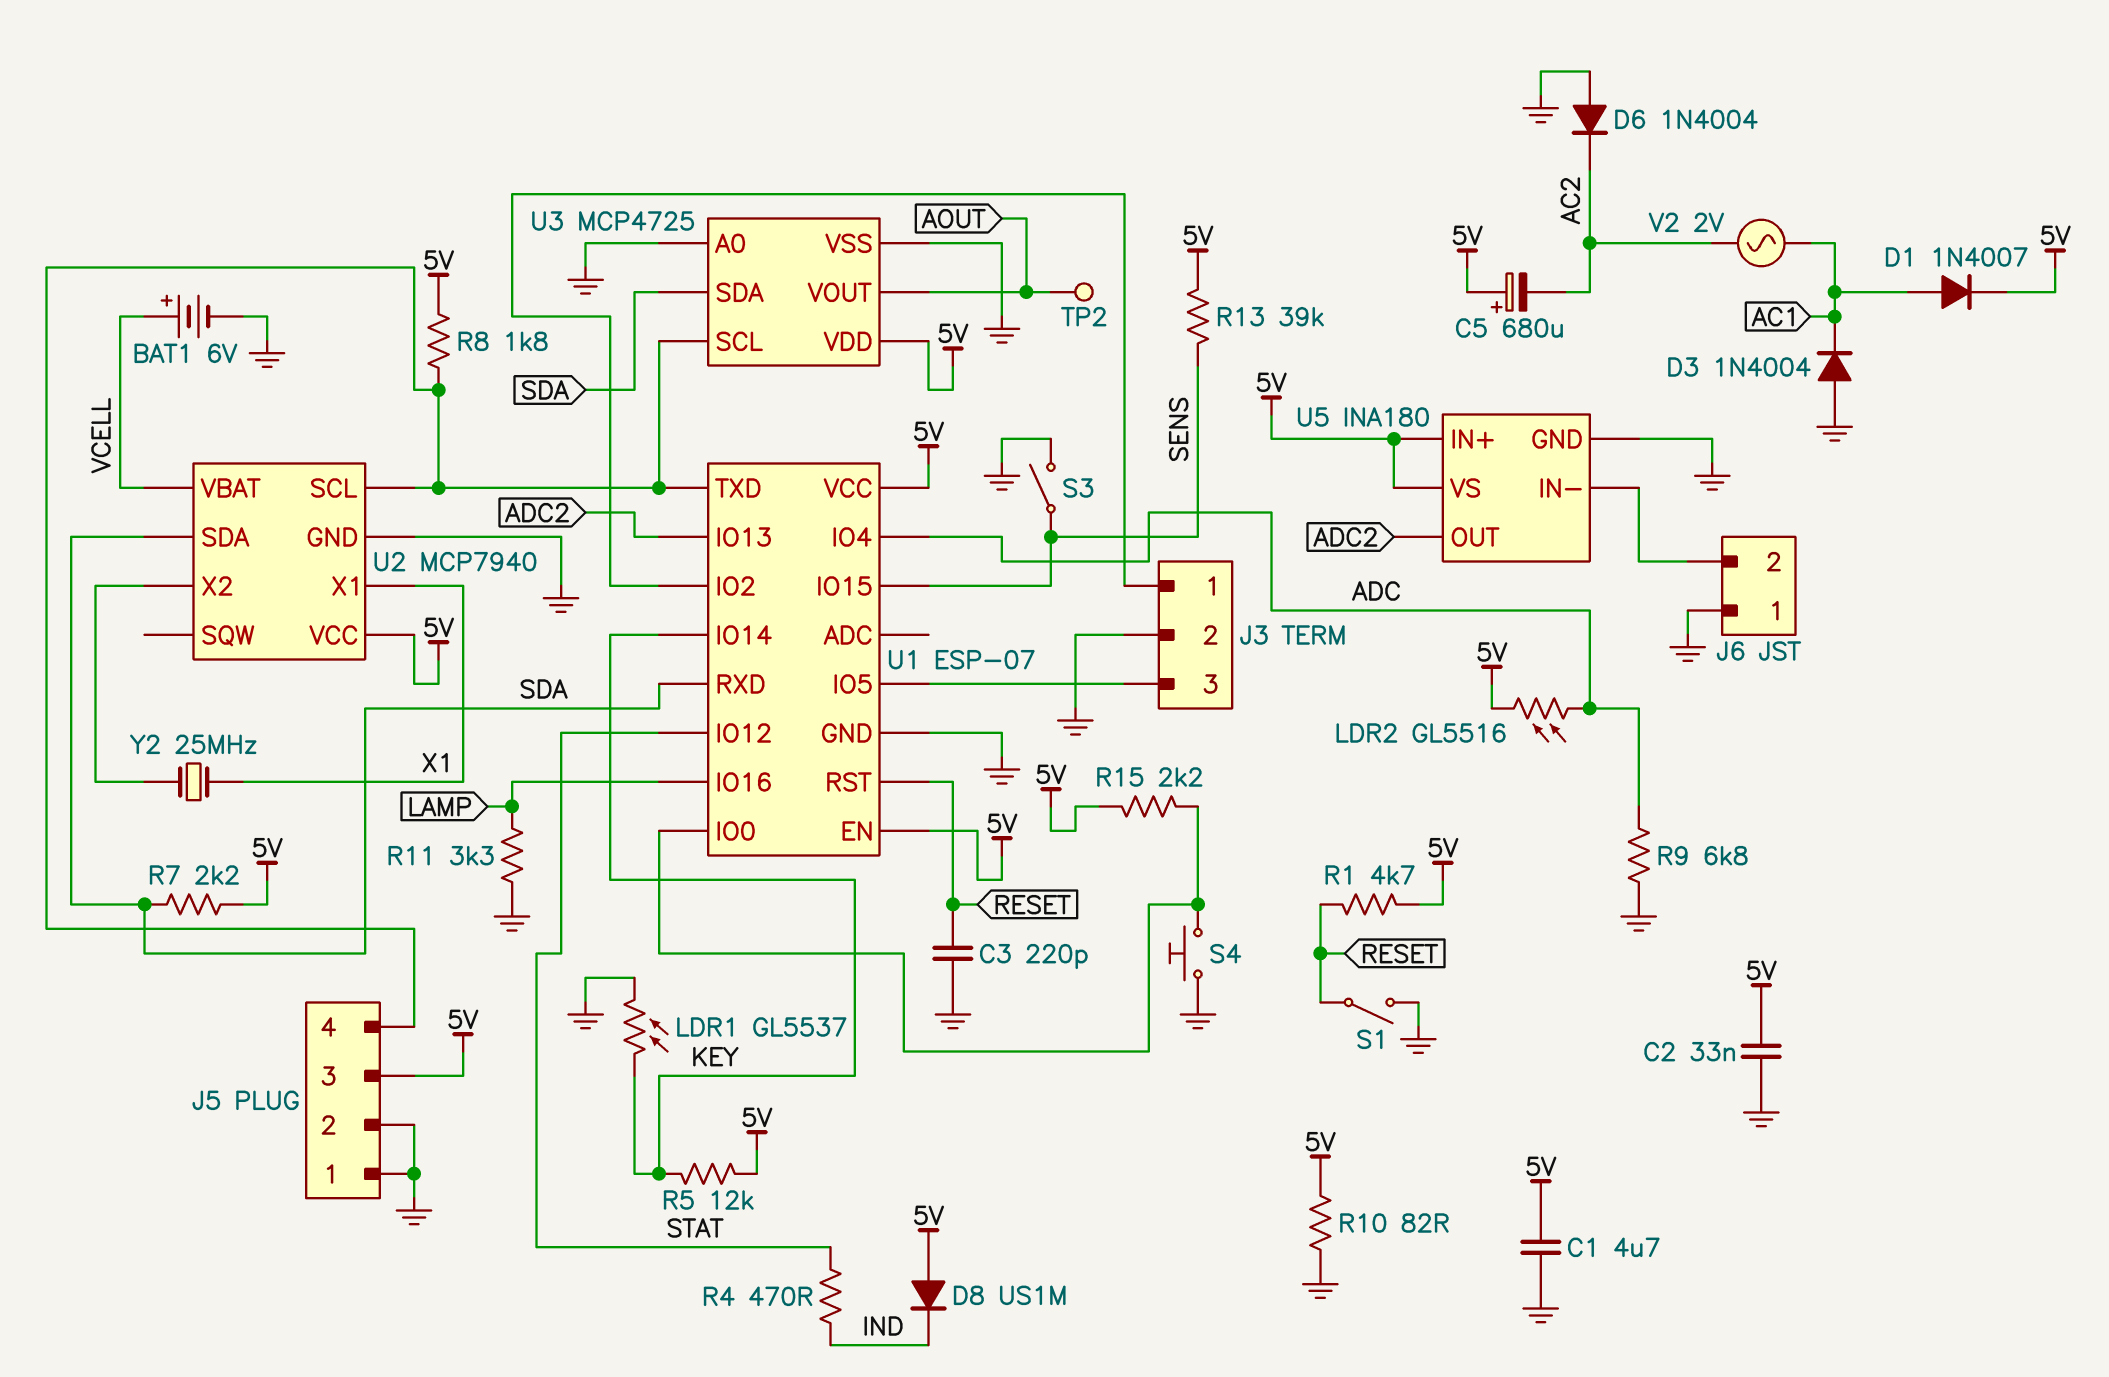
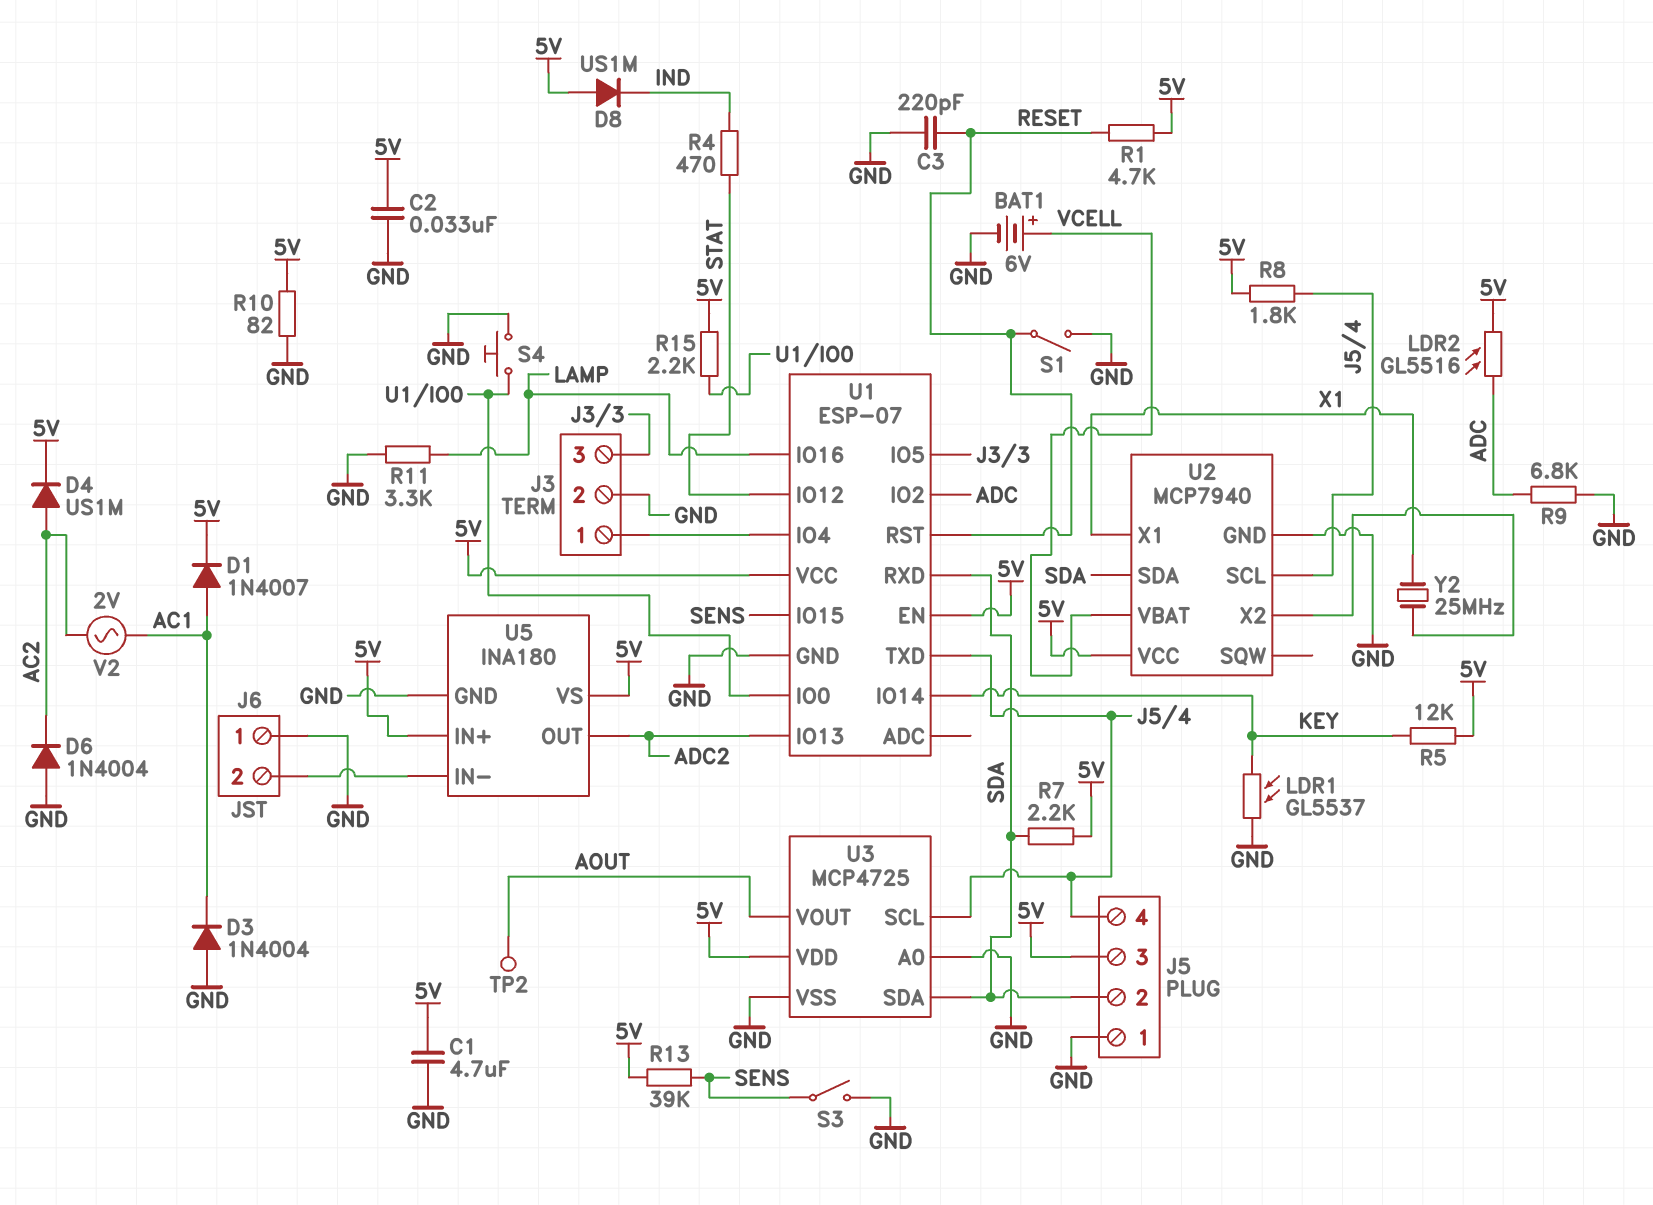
C5: 680uF (plus 5V, minus AC2) -> none
D4: none -> diode US1M (A AC2, K 5V)
J5 pin 2: GND -> SDA
U1 pin IO2: J3/1 -> ADC
U1 pin IO4: ADC -> J3/1

